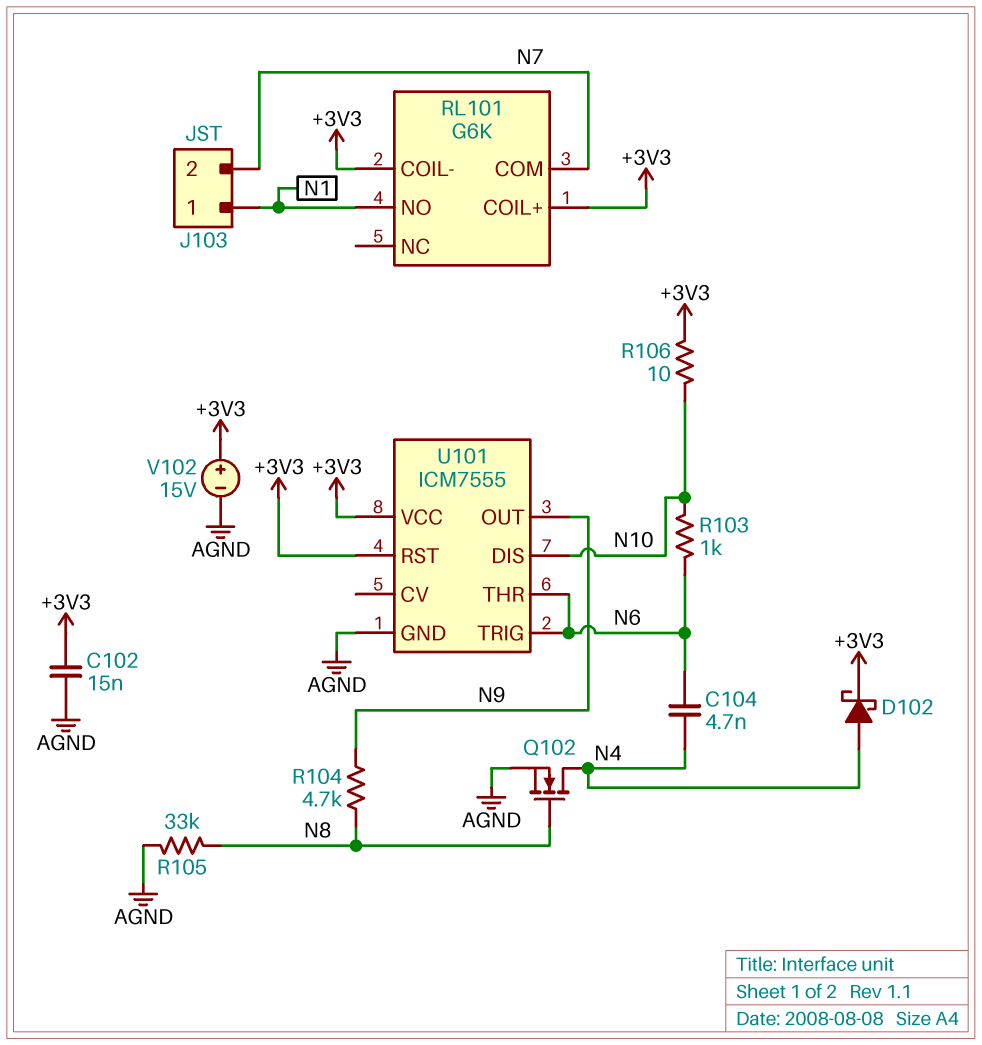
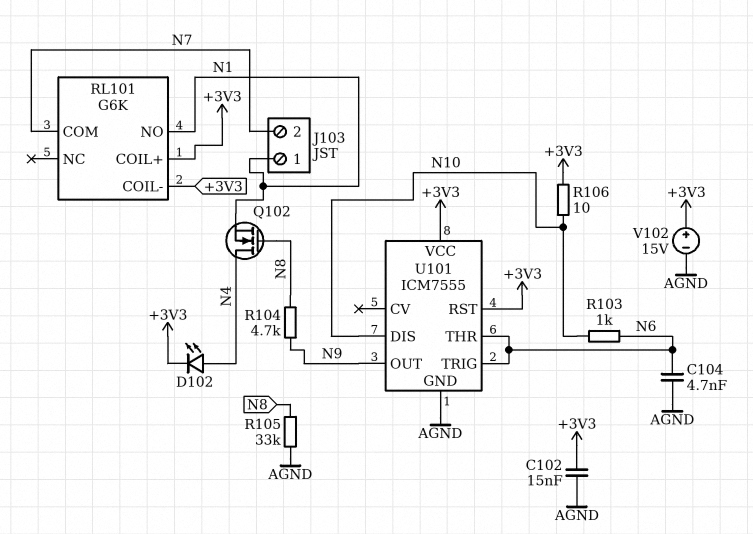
C104: 4.7nF (N4, N6) -> 4.7nF (AGND, N6)
D102: schottky (A N4, K +3V3) -> LED (A N4, K +3V3)
Q102: NMOS (G N8, D N4, S AGND) -> NMOS (G N8, D N4, S N1)

